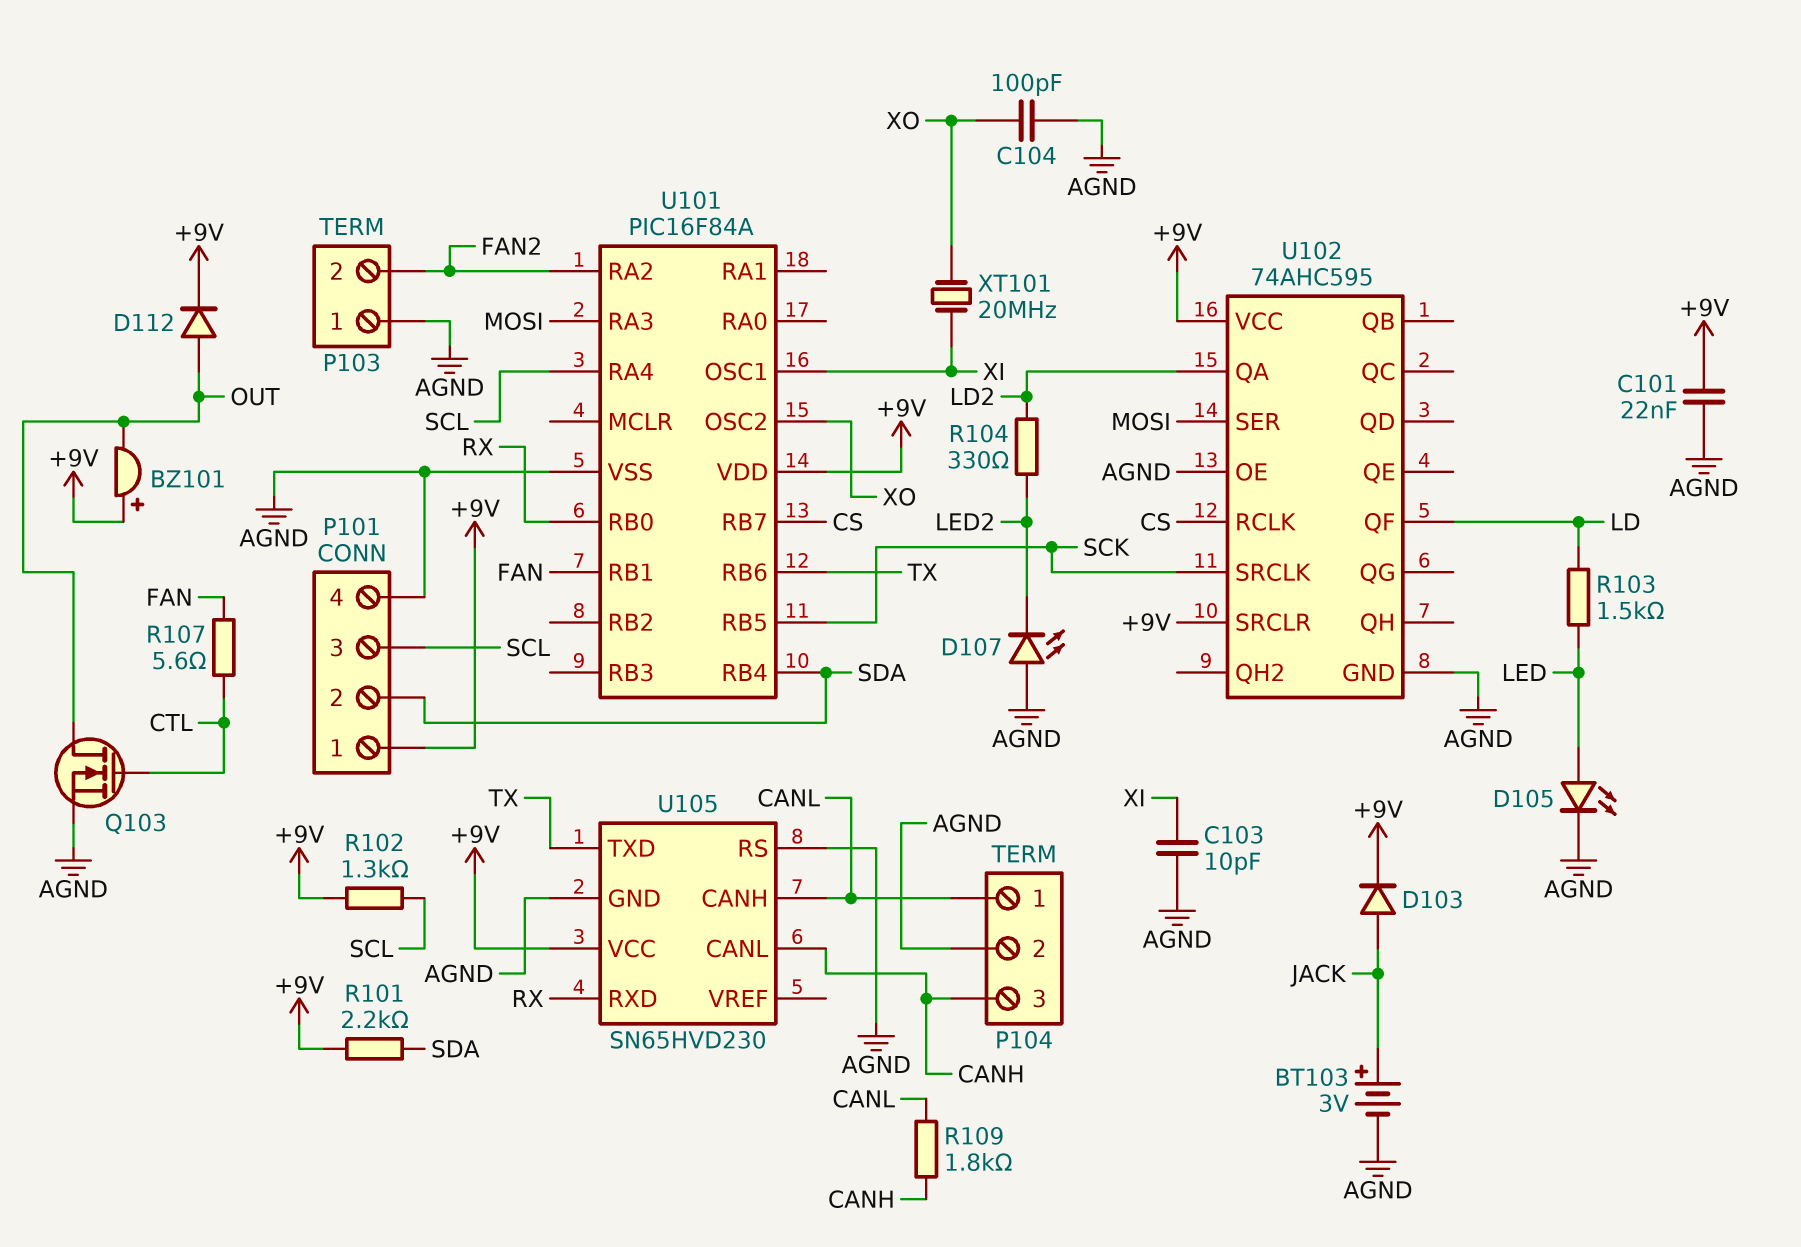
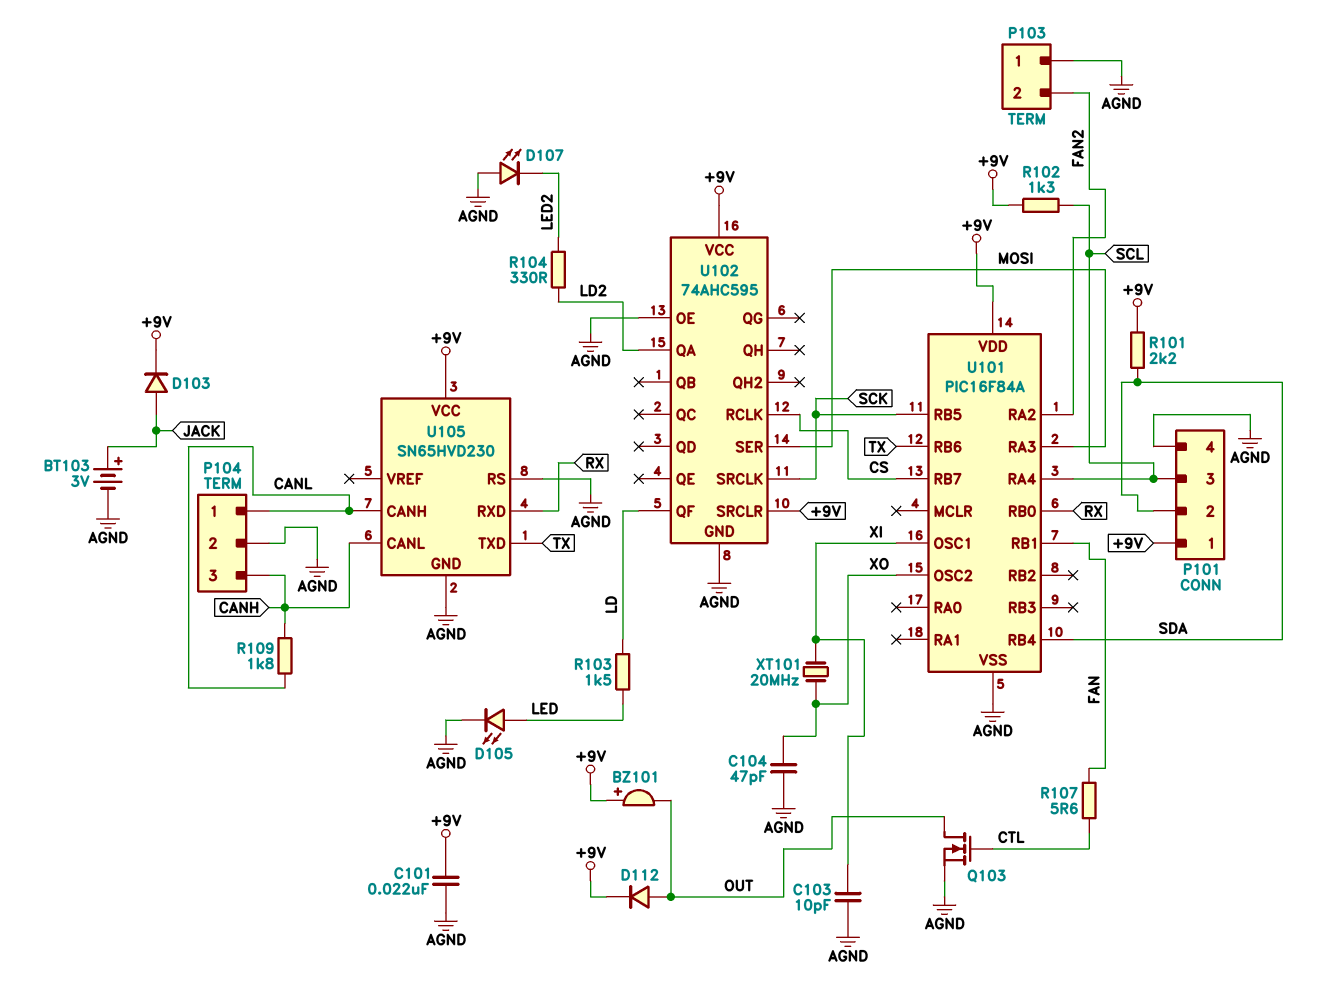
C104: 100pF (AGND, XO) -> 47pF (AGND, XO)

